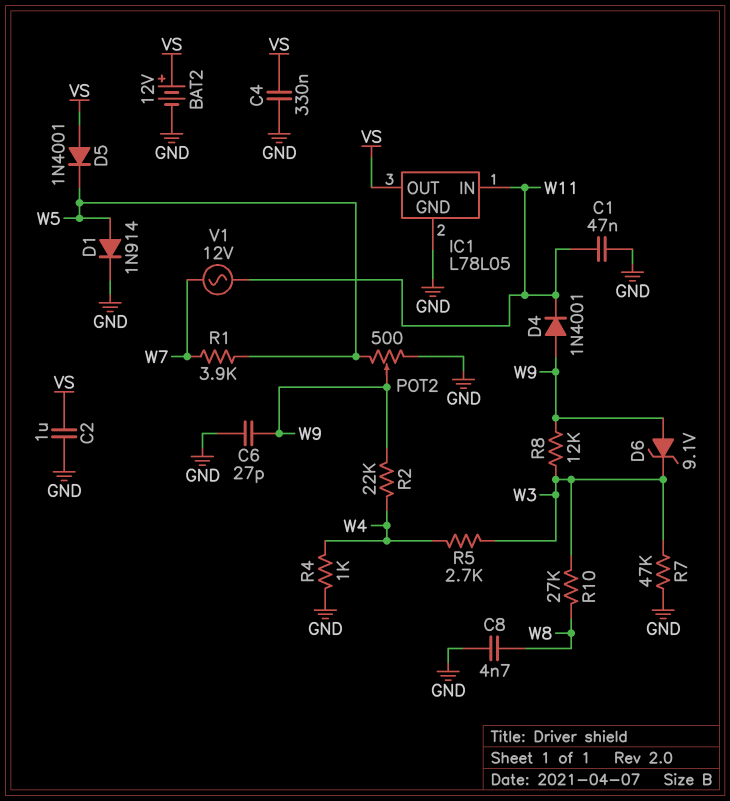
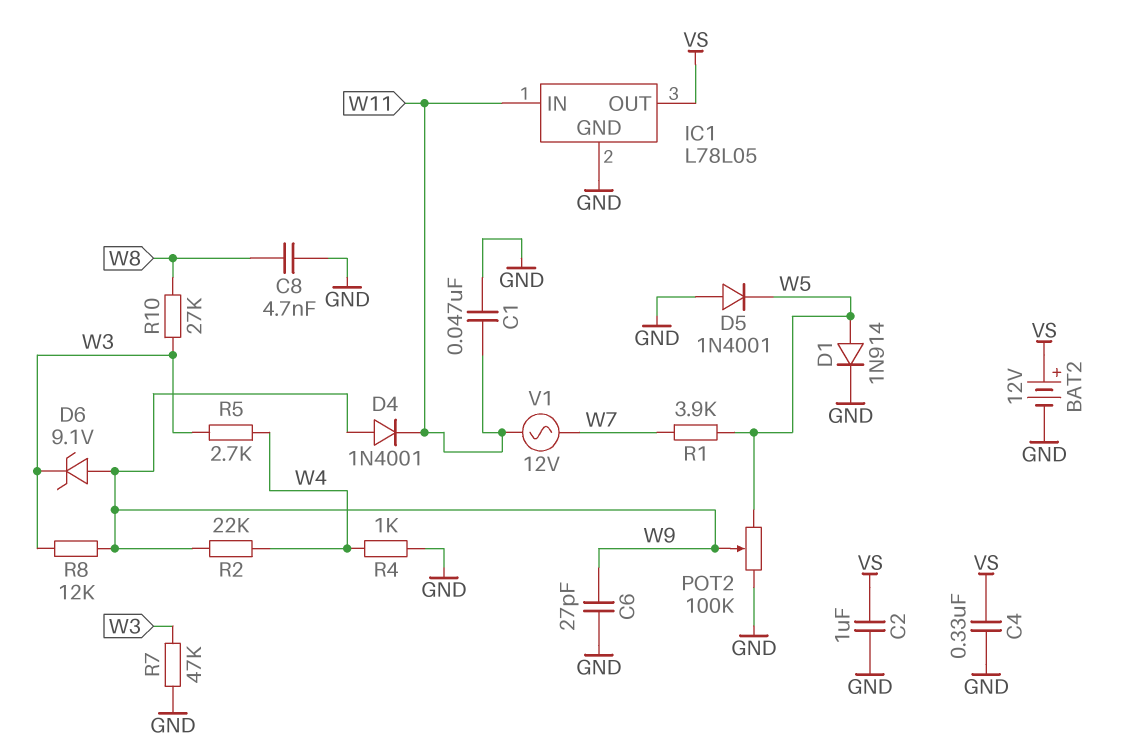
D5: diode 1N4001 (A VS, K W5) -> diode 1N4001 (A GND, K W5)
POT2: 500 (GND, W5, wiper W9) -> 100k (GND, W5, wiper W9)

